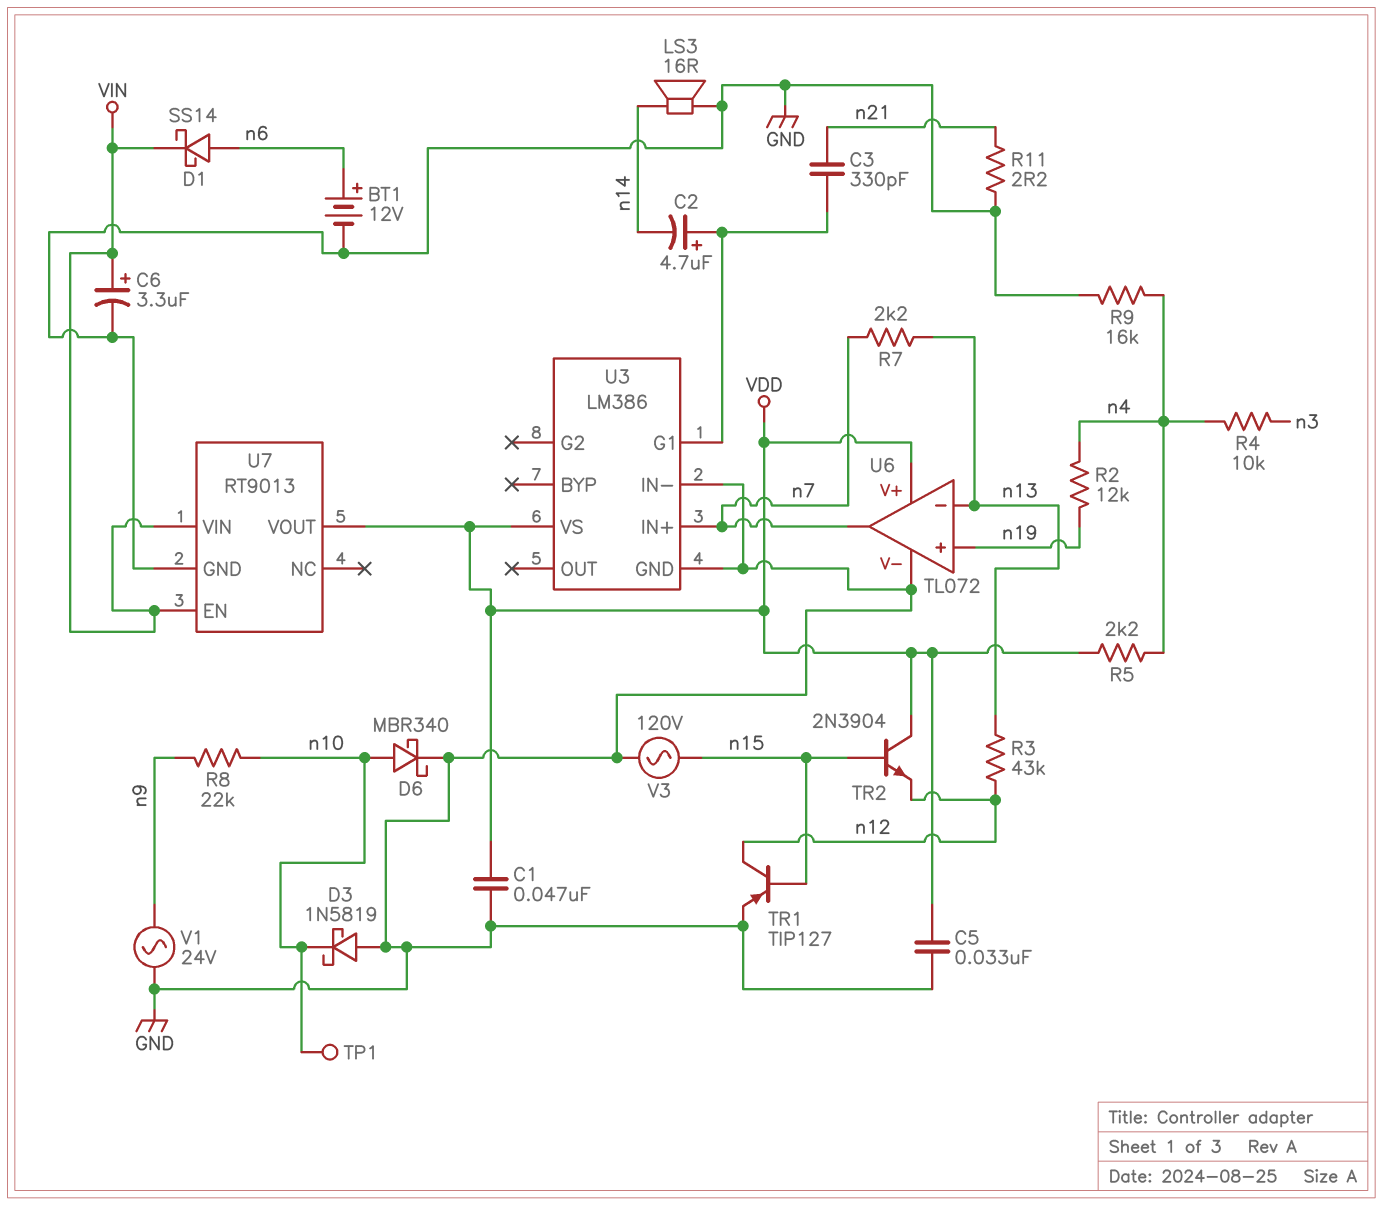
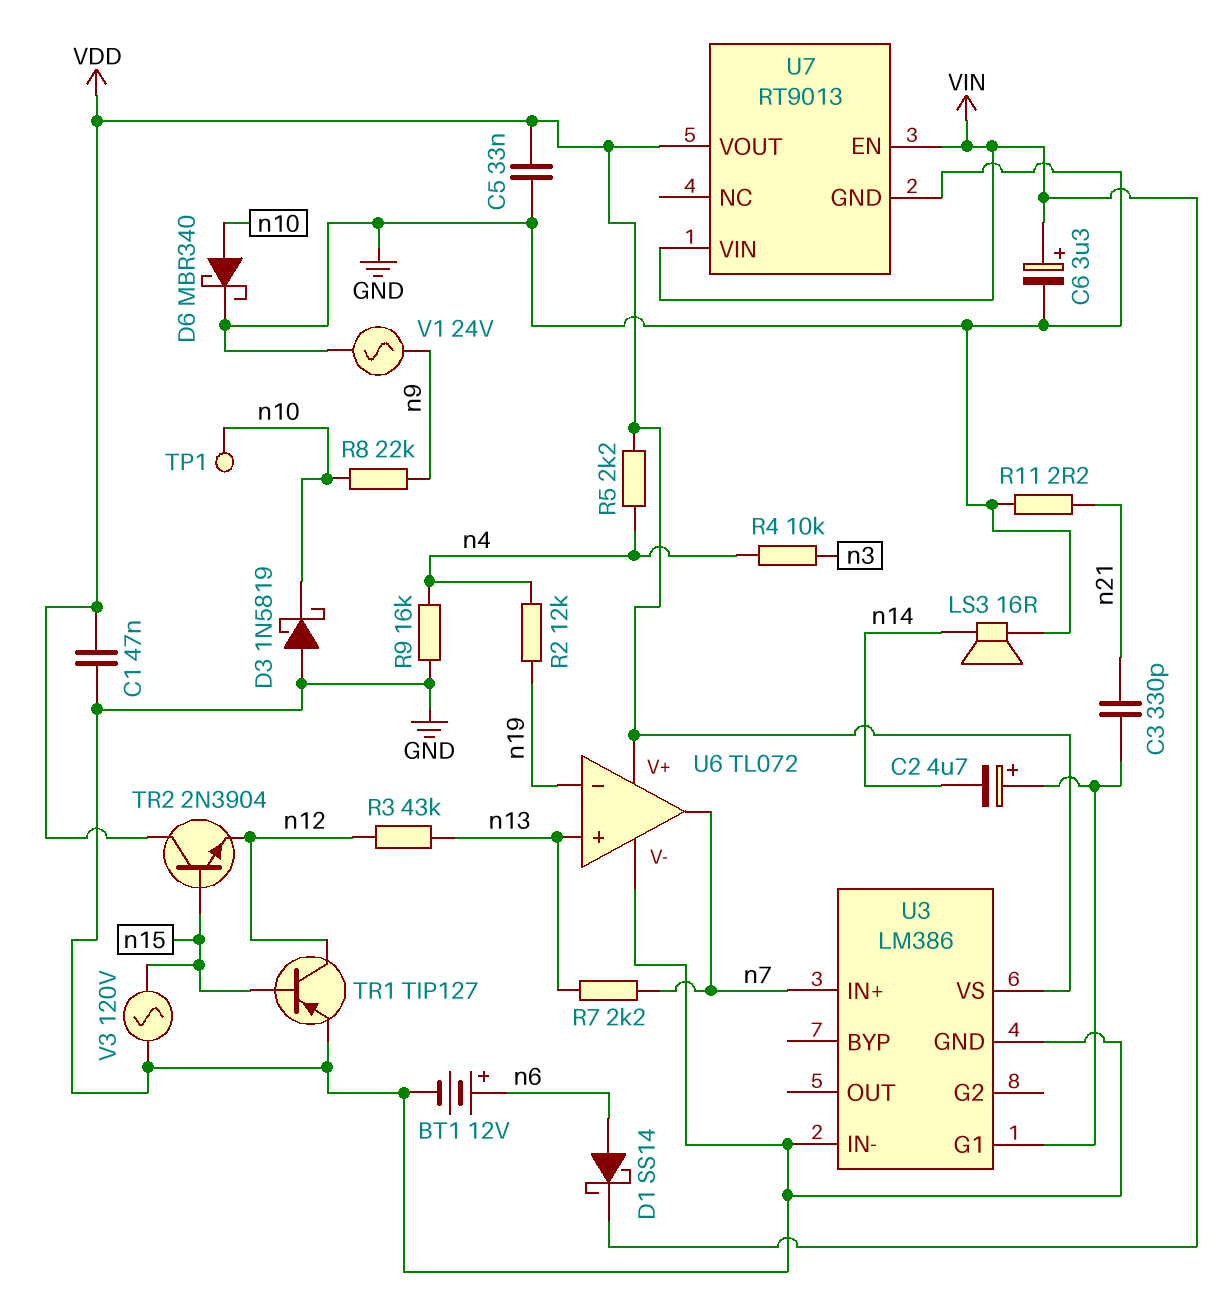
U6 pin in+: n19 -> n13
U6 pin in-: n13 -> n19

